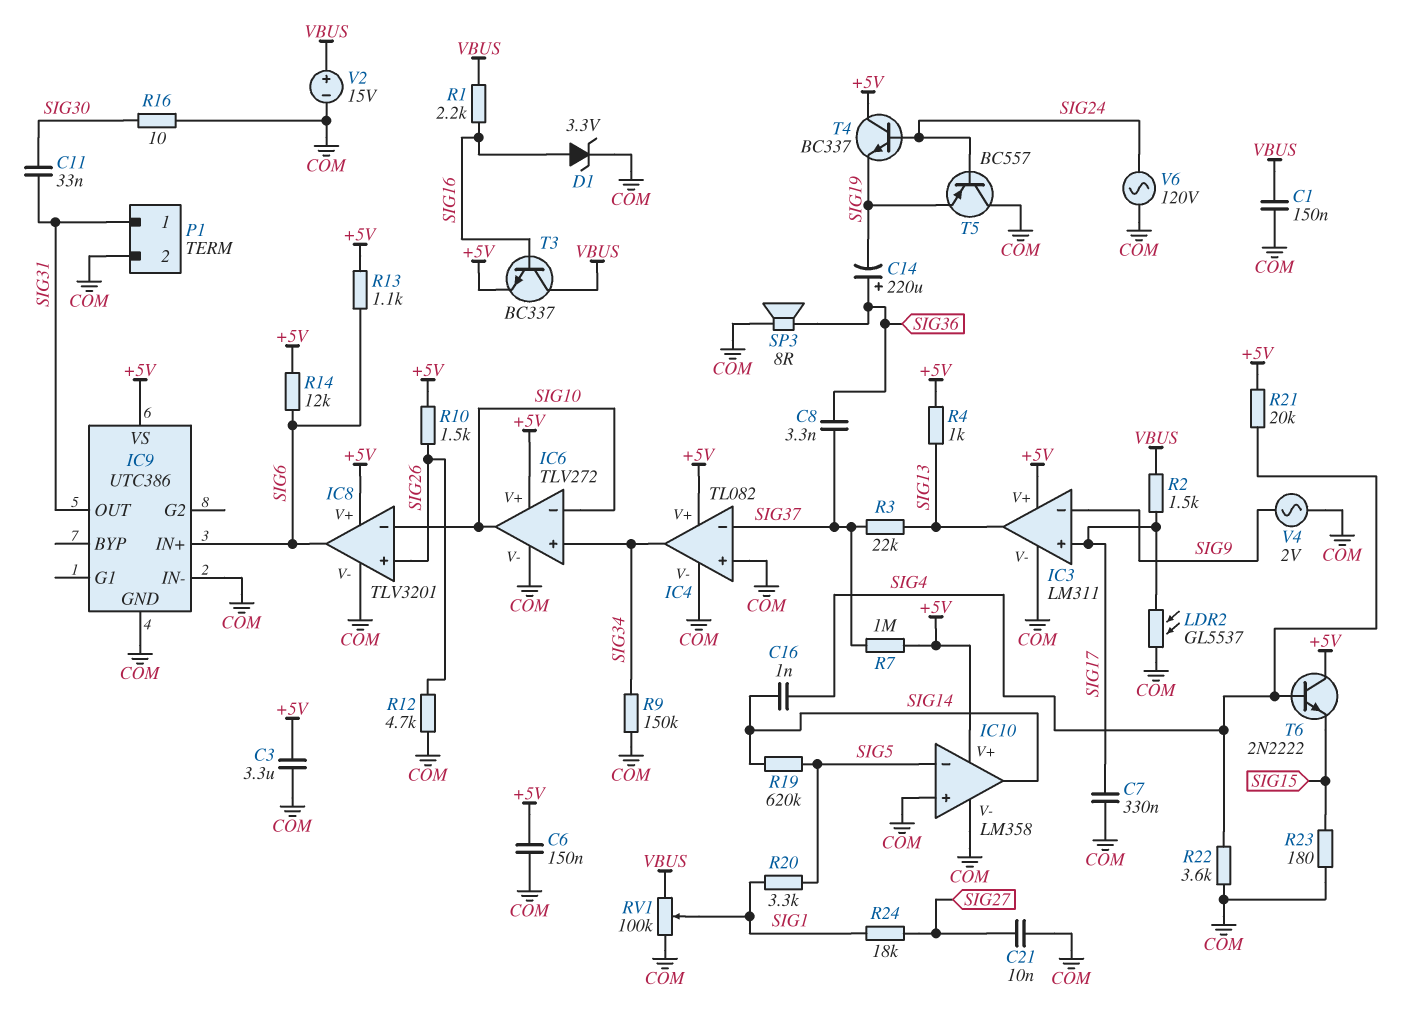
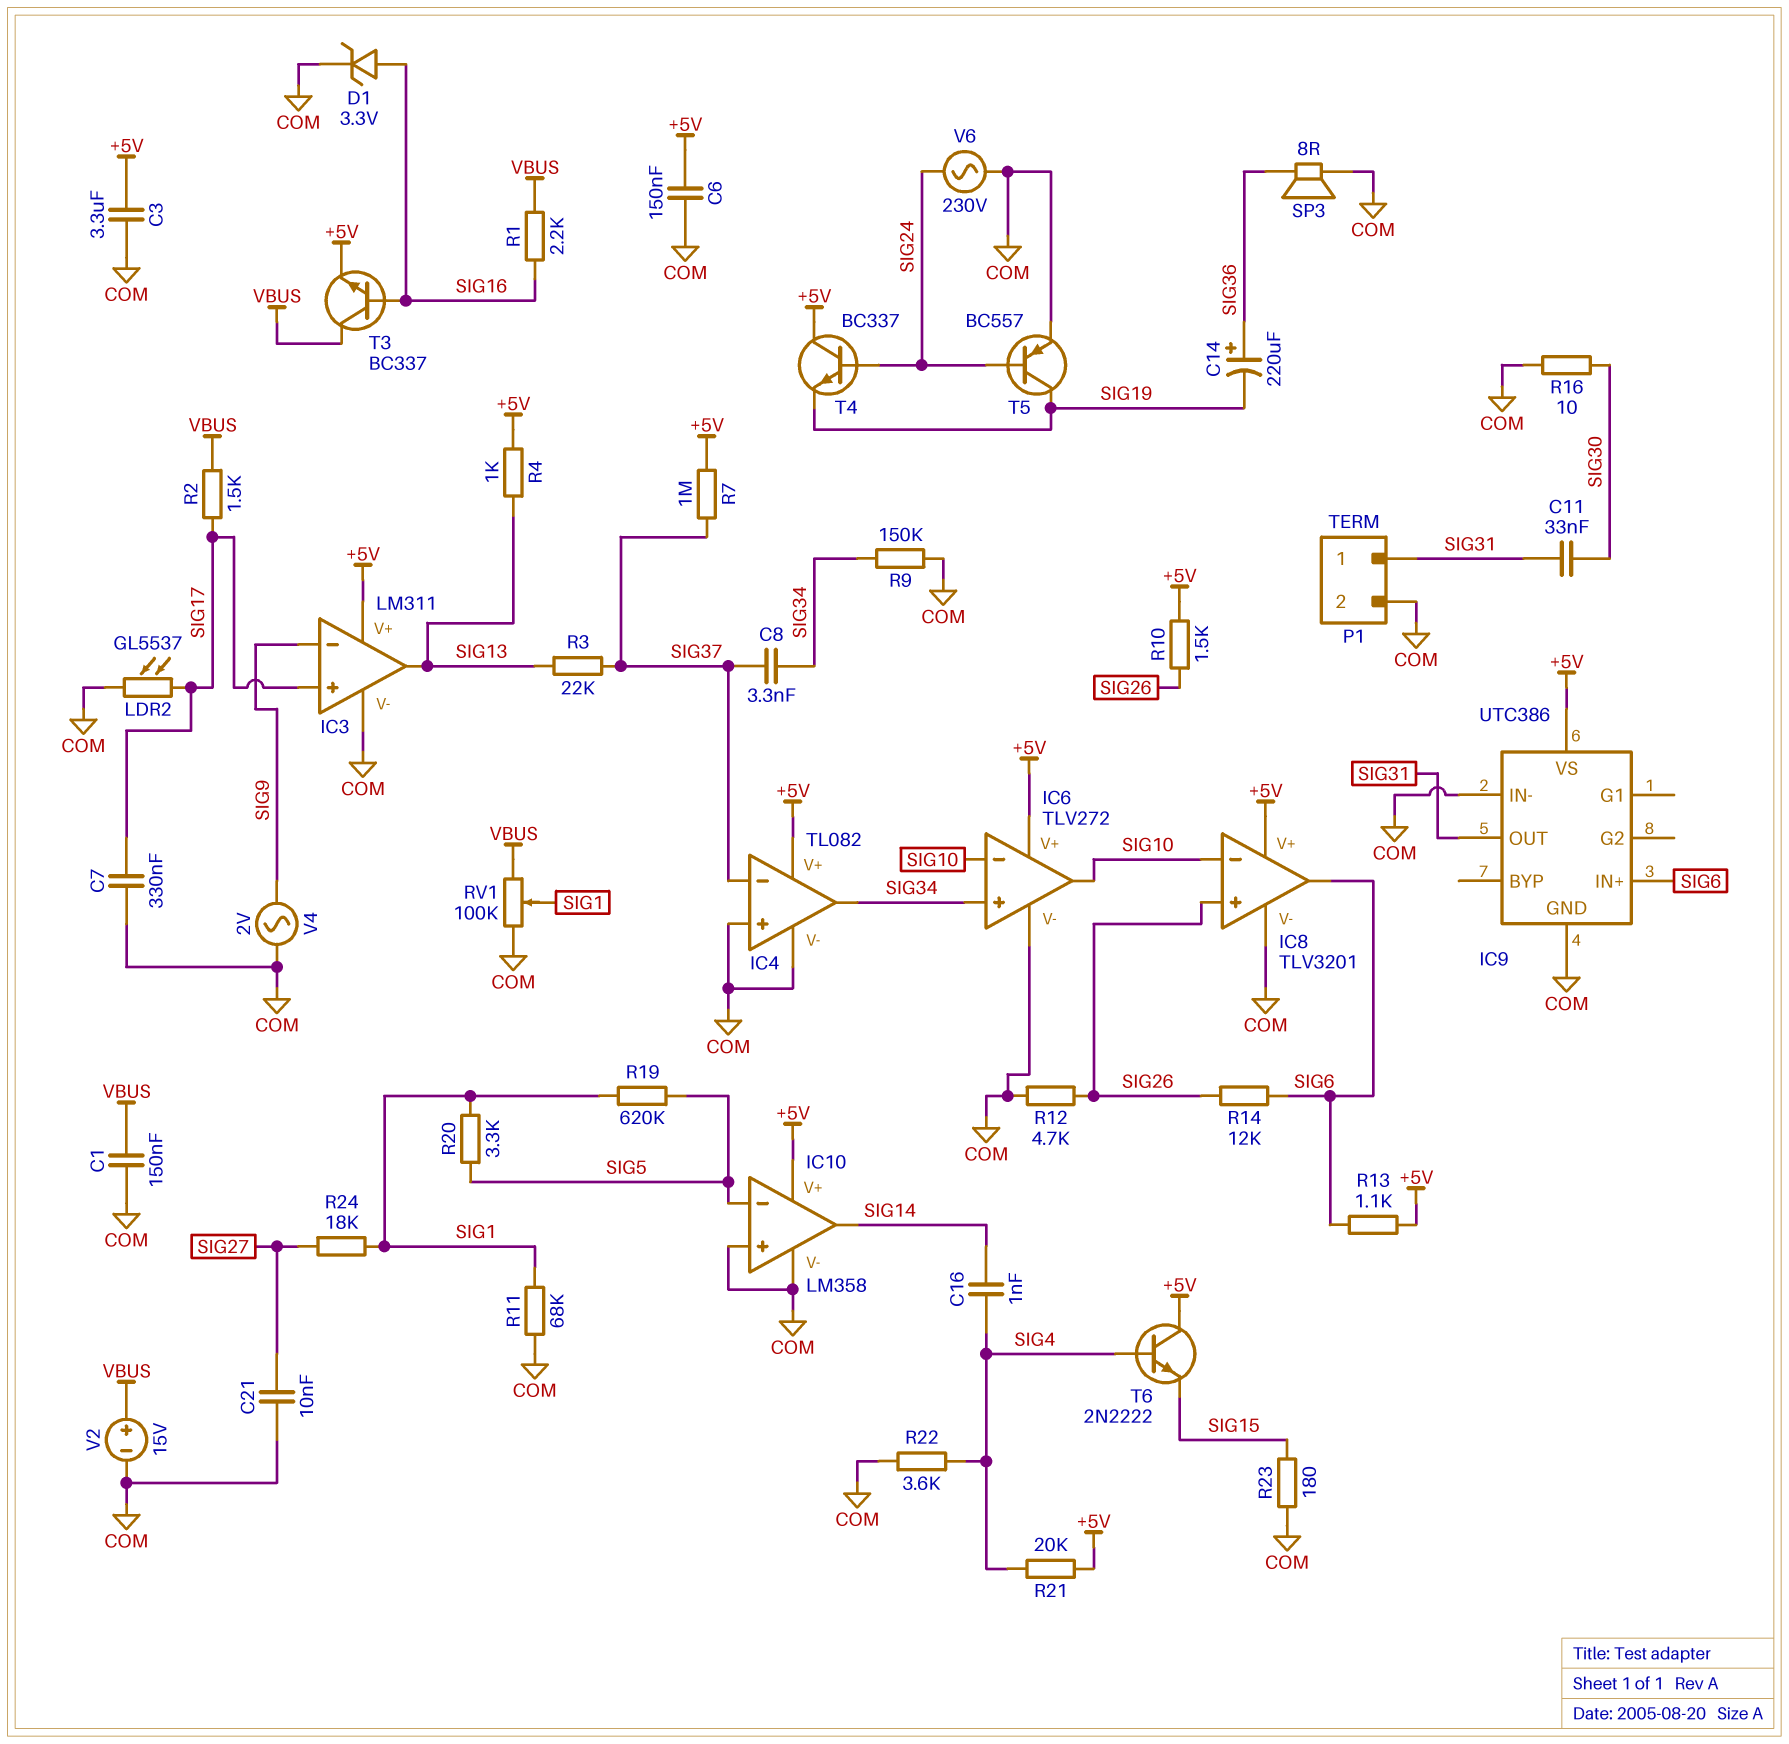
C8: 3.3nF (SIG36, SIG37) -> 3.3nF (SIG34, SIG37)
R11: none -> 68k (COM, SIG1)
R14: 12k (+5V, SIG6) -> 12k (SIG6, SIG26)
R19: 620k (SIG5, SIG14) -> 620k (SIG1, SIG5)
T5: PNP BC557 (B SIG24, C COM, E SIG19) -> PNP BC557 (B SIG24, C SIG19, E COM)
V6: AC 120V (COM, SIG24) -> AC 230V (COM, SIG24)

